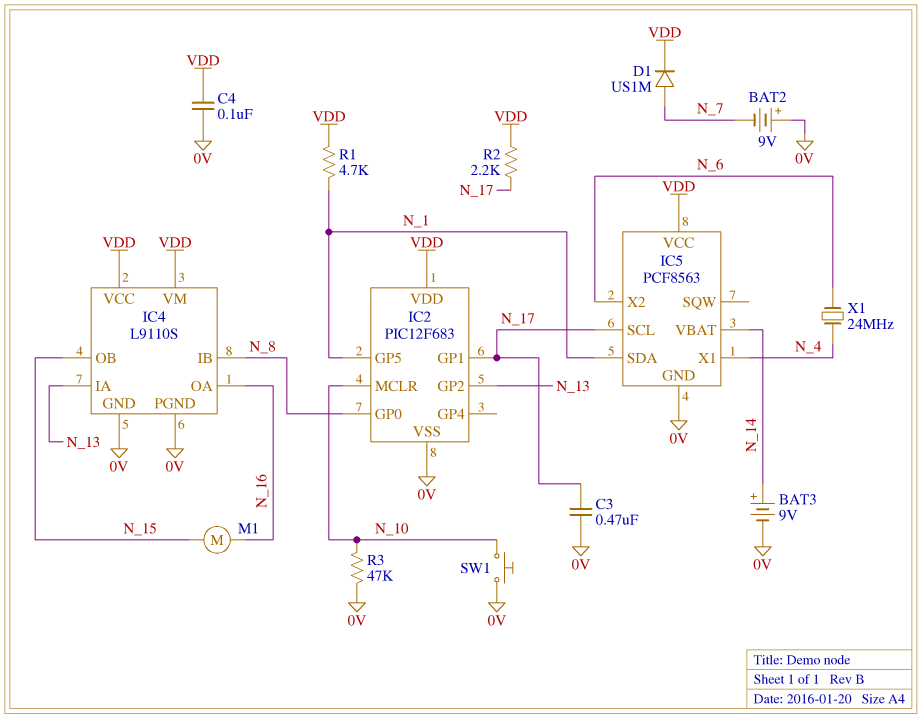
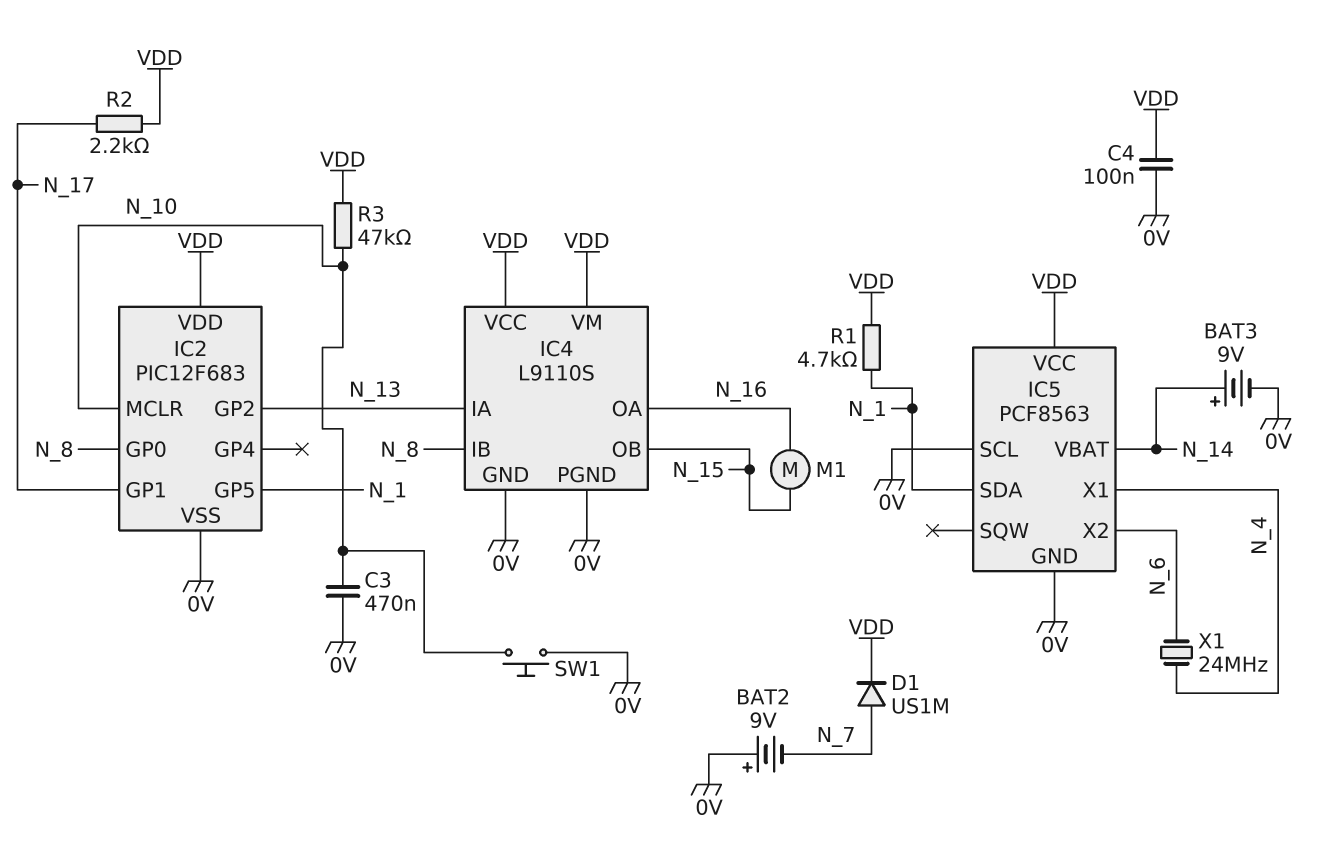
C3: 470nF (0V, N_17) -> 470nF (0V, N_10)
IC5 pin SCL: N_17 -> 0V
R3: 47k (0V, N_10) -> 47k (N_10, VDD)

